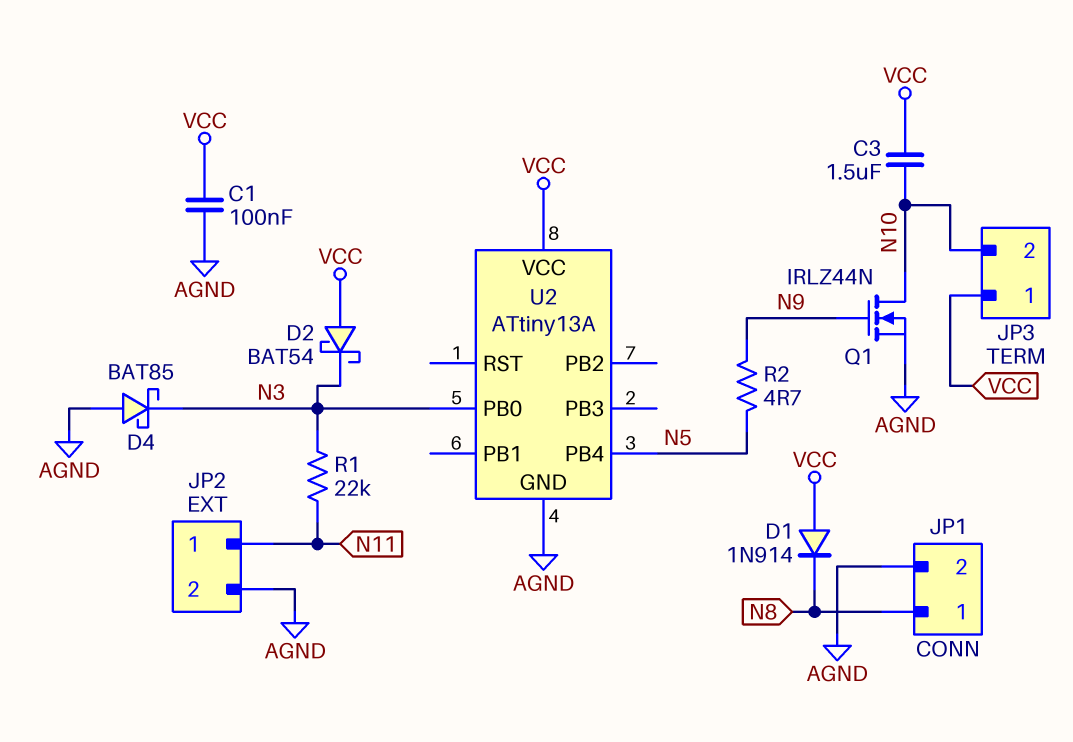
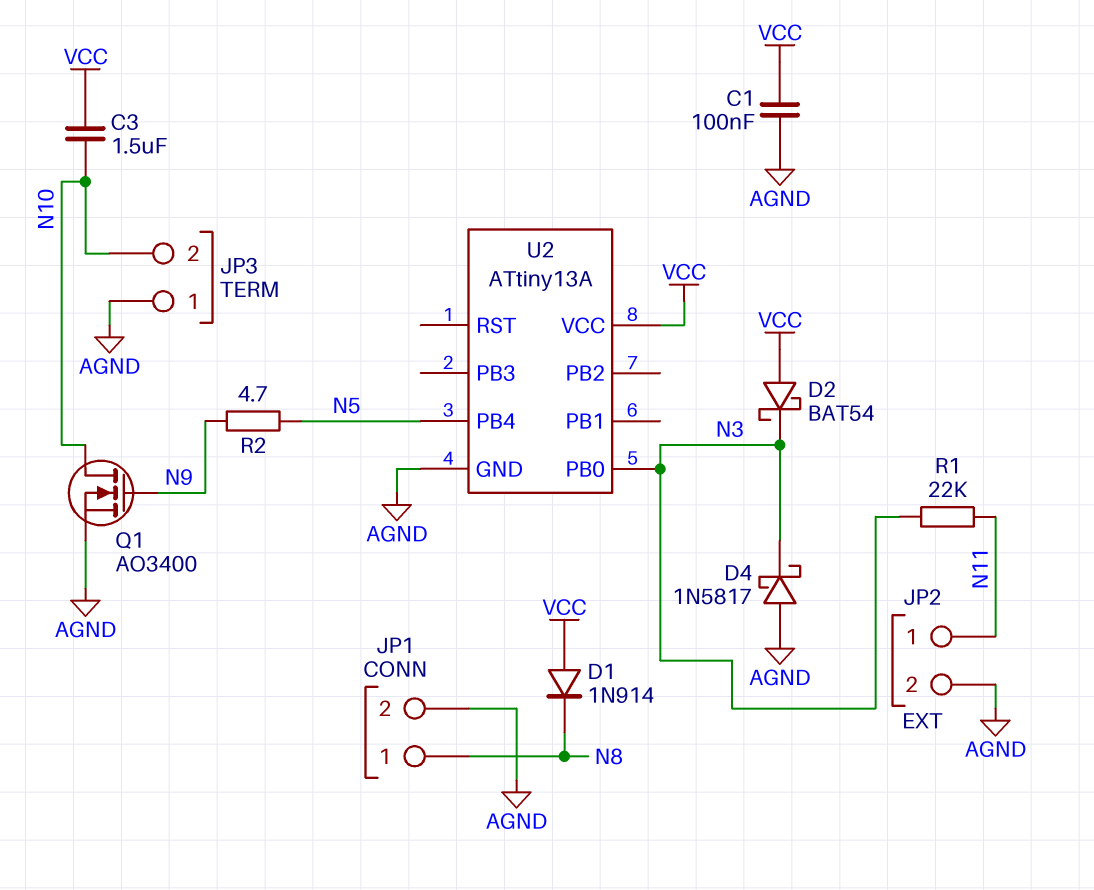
D4: schottky BAT85 (A AGND, K N3) -> schottky 1N5817 (A AGND, K N3)
JP3 pin 1: VCC -> AGND
Q1: NMOS IRLZ44N (G N9, D N10, S AGND) -> NMOS AO3400 (G N9, D N10, S AGND)

